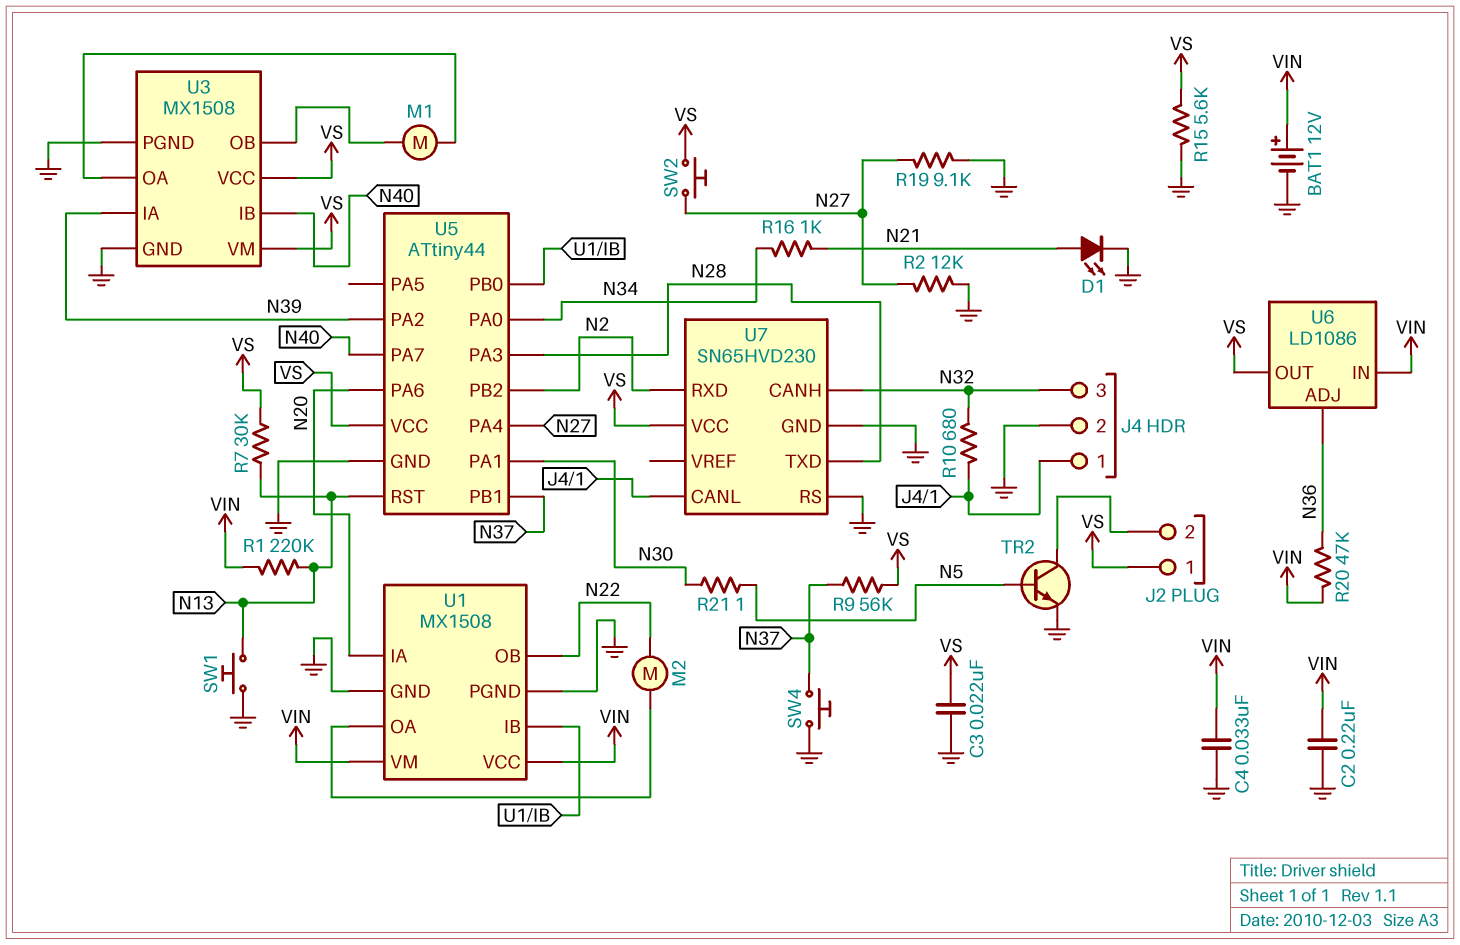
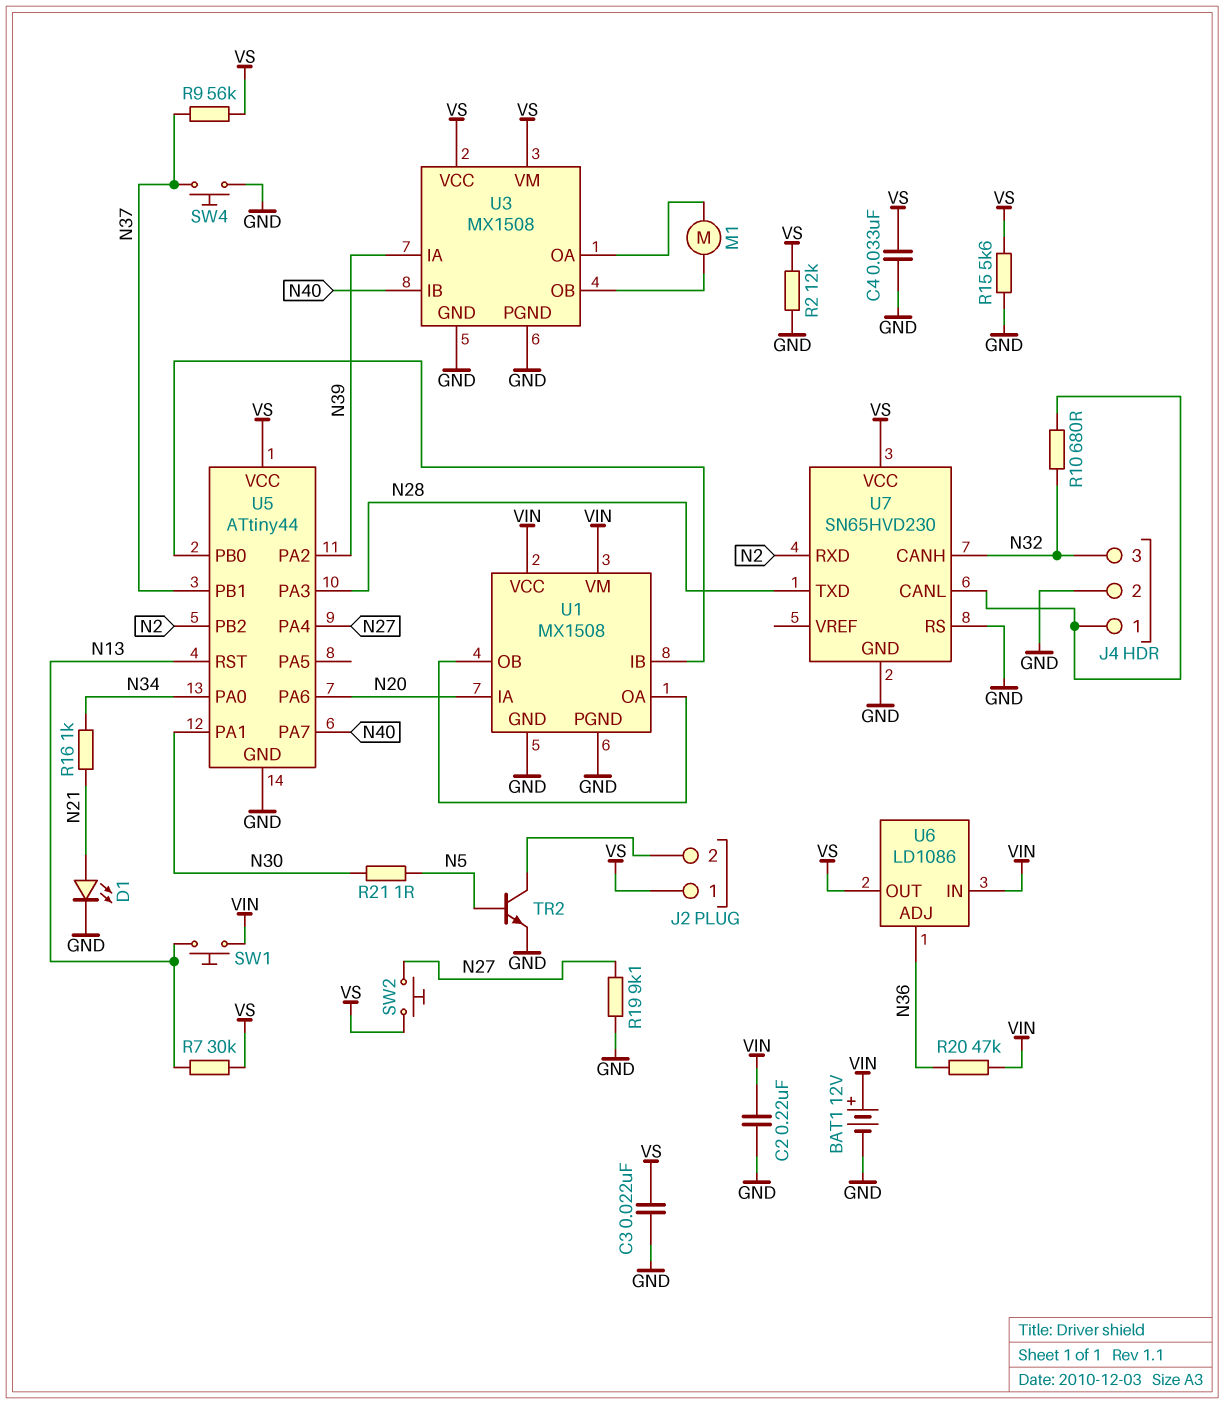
C4: 33nF (GND, VIN) -> 33nF (GND, VS)
M2: motor (N22, U1/OA) -> none
R1: 220k (N13, VIN) -> none
R2: 12k (GND, N27) -> 12k (GND, VS)
SW1: button (GND, N13) -> button (N13, VIN)
U1 pin OB: N22 -> U1/OA

